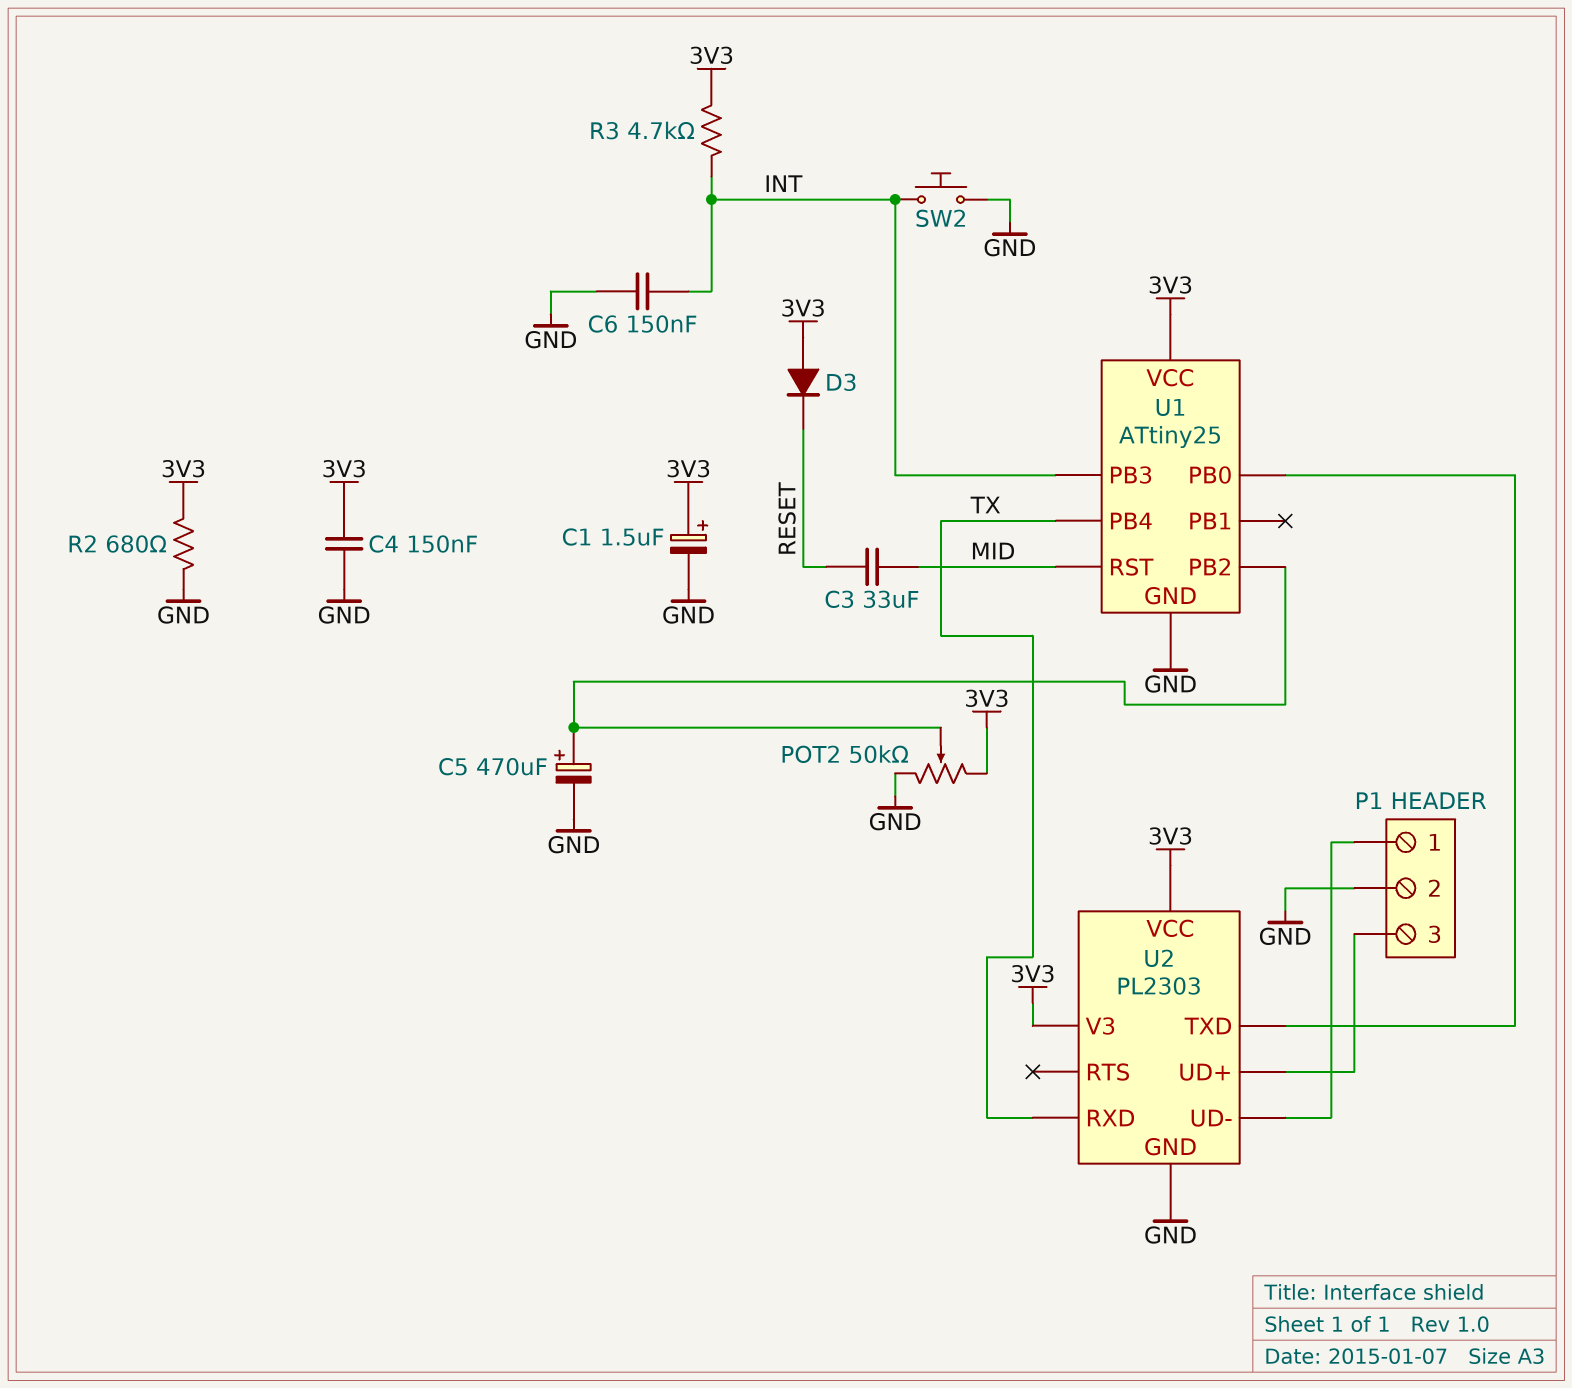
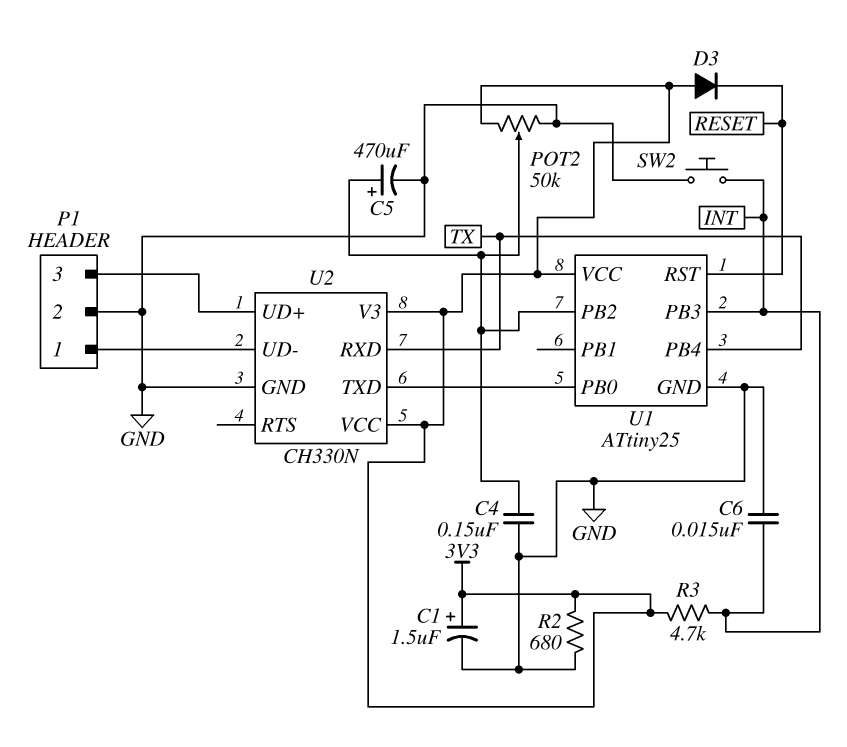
C3: 33uF (MID, RESET) -> none
C4: 150nF (3V3, GND) -> 150nF (GND, U1/PB2)
C6: 150nF (GND, INT) -> 15nF (GND, INT)
U1 pin RST: MID -> RESET
U2: PL2303 -> CH330N

